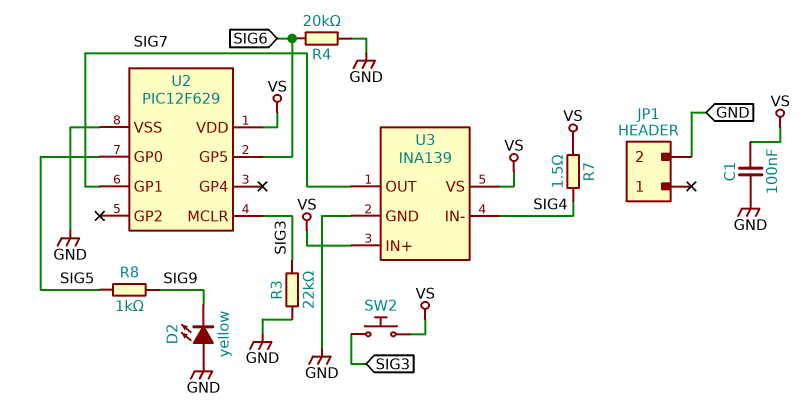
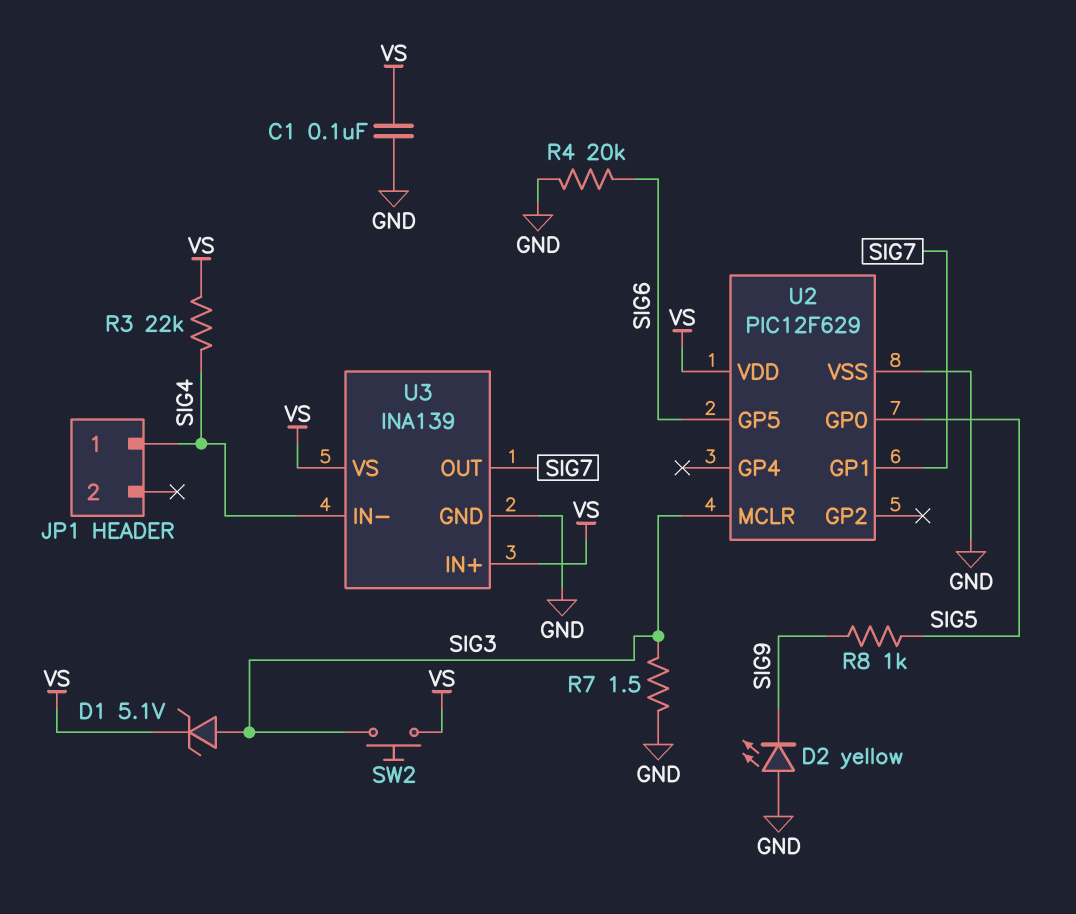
D1: none -> zener 5.1V (A SIG3, K VS)
JP1 pin 1: none -> SIG4
JP1 pin 2: GND -> none
R3: 22k (GND, SIG3) -> 22k (SIG4, VS)
R7: 1.5 (SIG4, VS) -> 1.5 (GND, SIG3)

